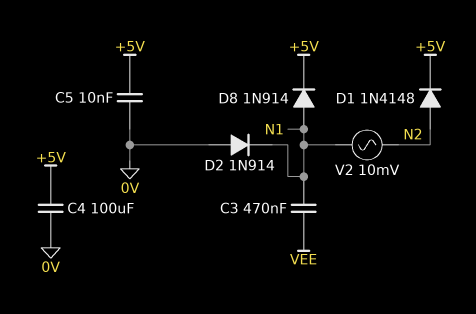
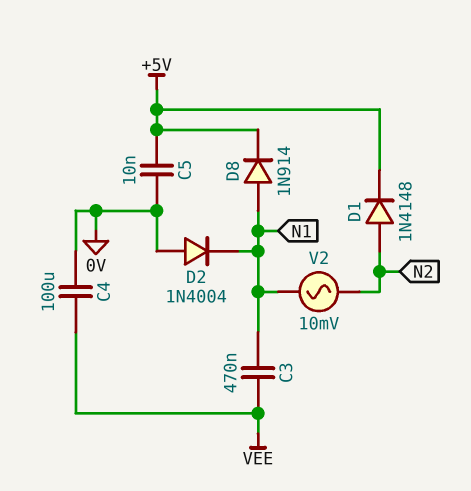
C4: 100uF (+5V, 0V) -> 100uF (0V, VEE)
D2: diode 1N914 (A 0V, K N1) -> diode 1N4004 (A 0V, K N1)

